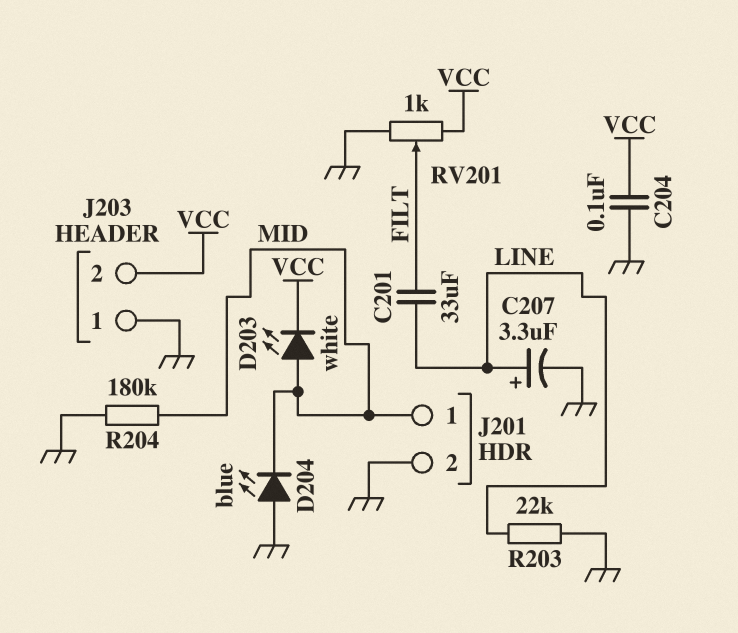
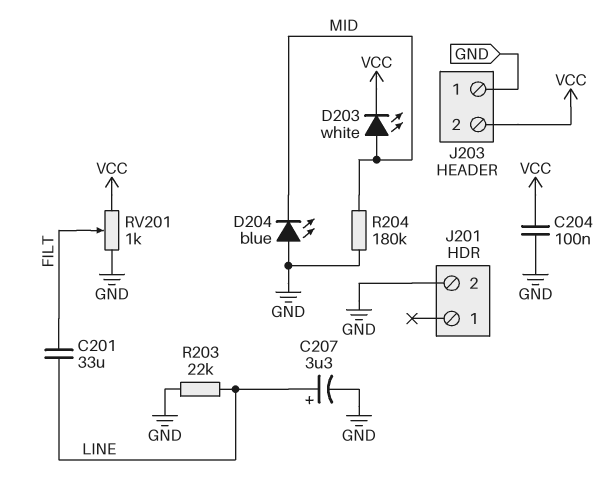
J201 pin 1: MID -> none

